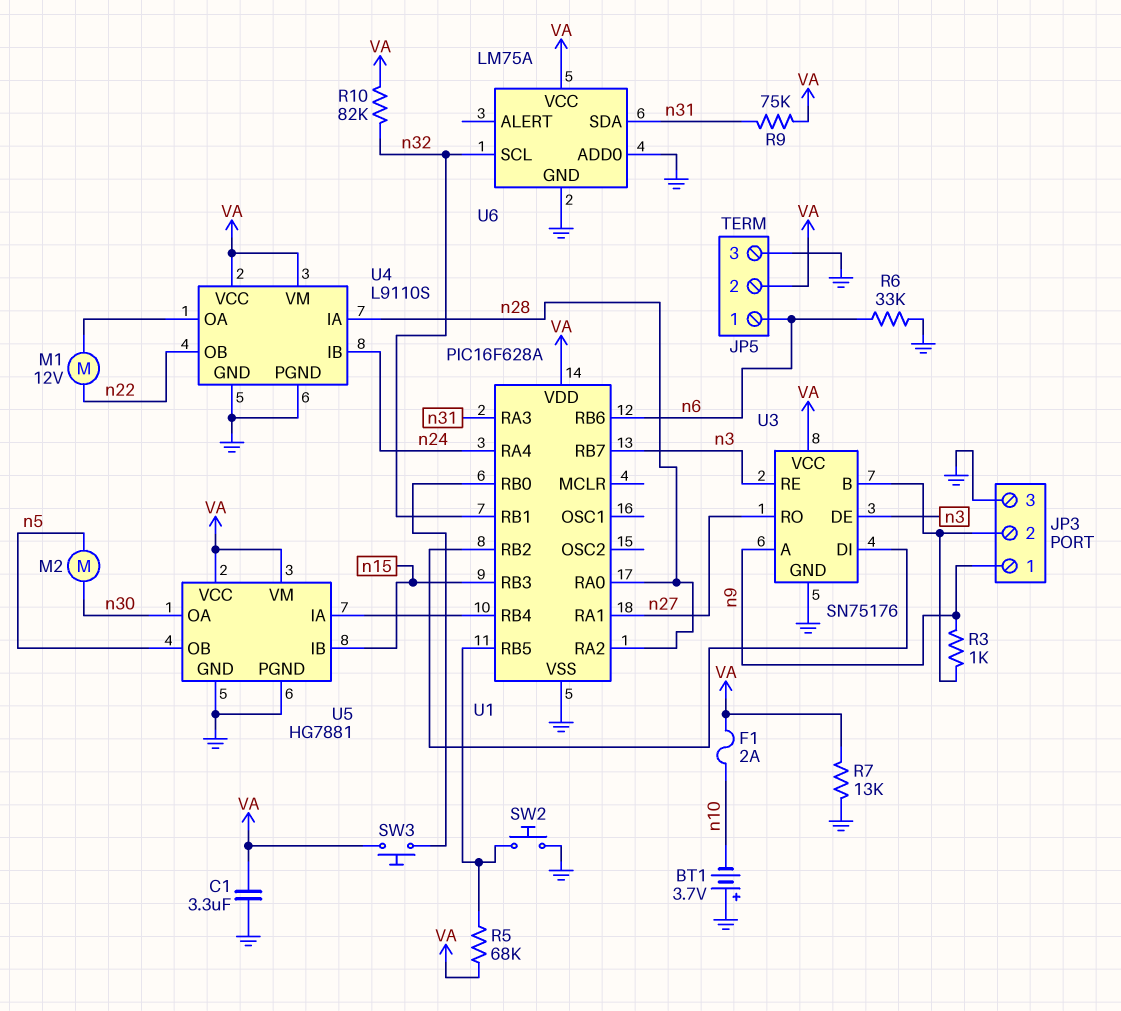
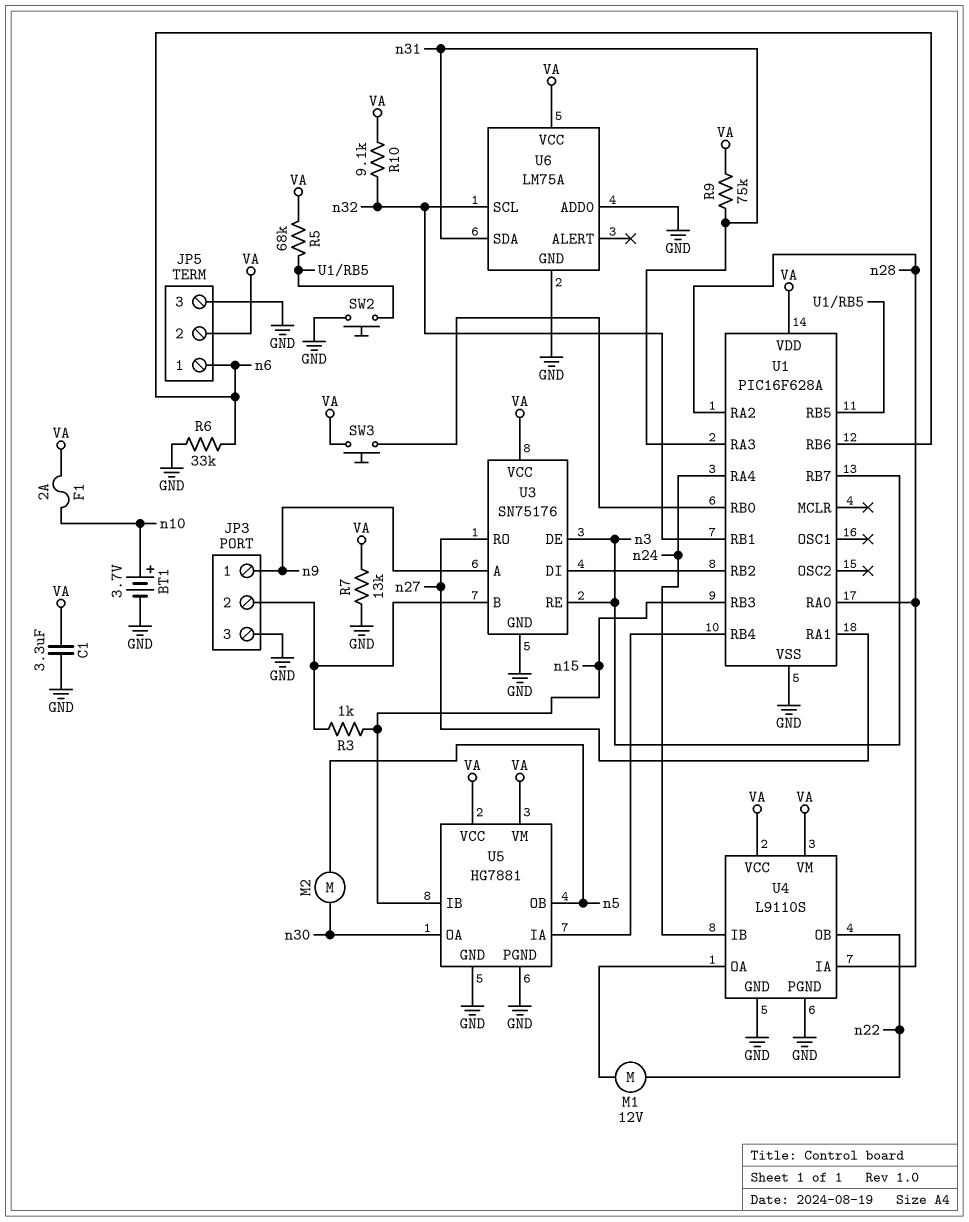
BT1: 3.7V (plus GND, minus n10) -> 3.7V (plus n10, minus GND)
R3: 1k (JP3/2, n9) -> 1k (JP3/2, n15)
R10: 82k (VA, n32) -> 9.1k (VA, n32)

